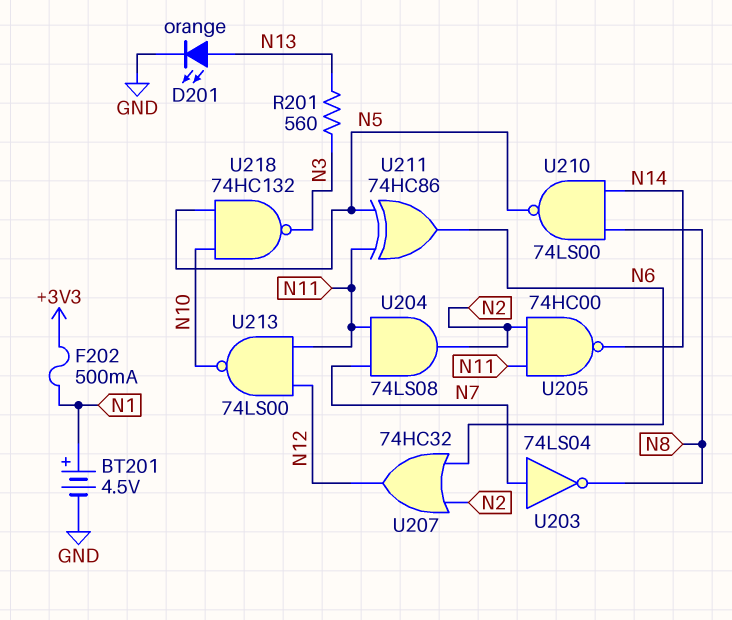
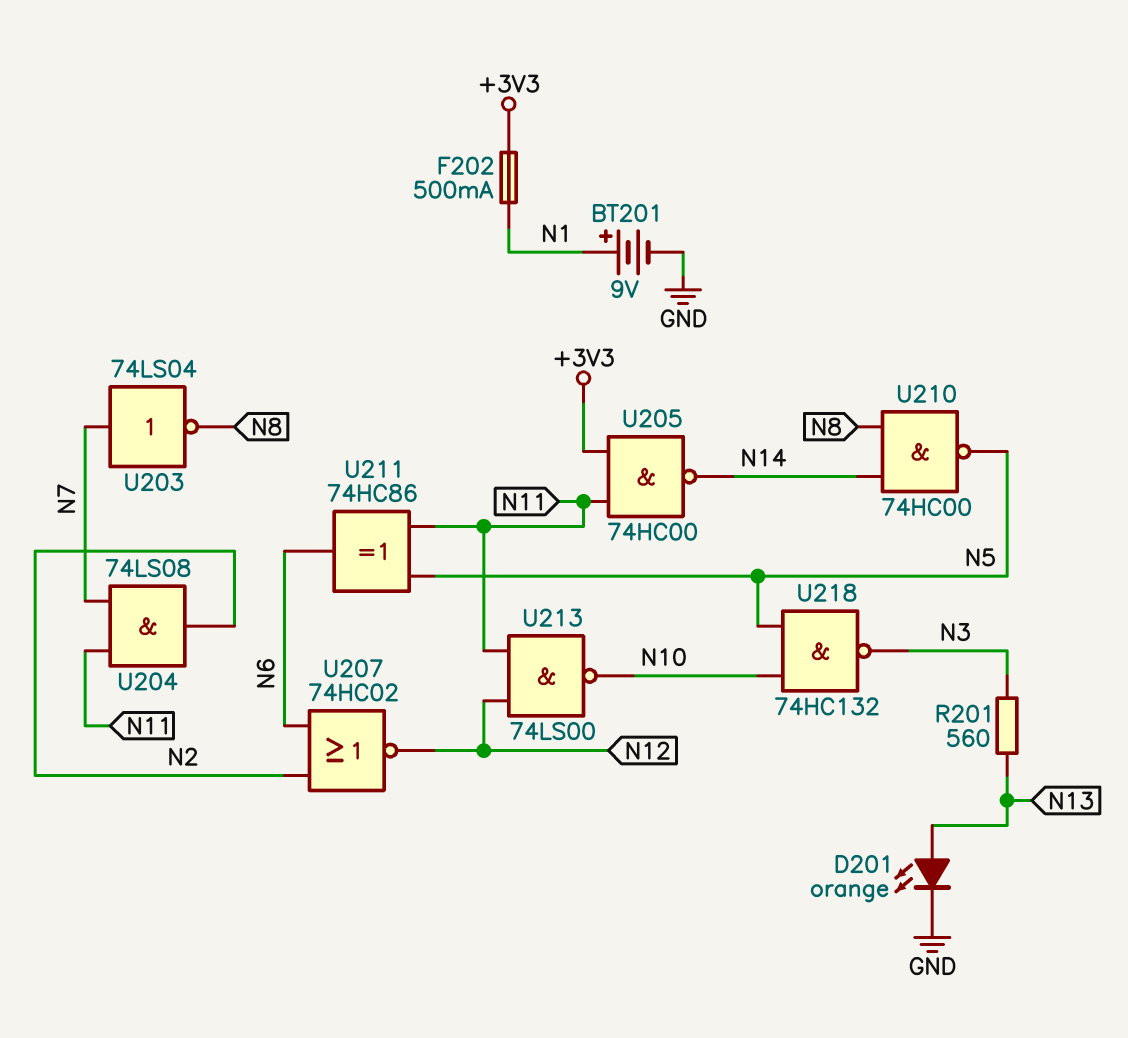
BT201: 4.5V (plus N1, minus GND) -> 9V (plus N1, minus GND)
U205: NAND 74HC00 (in N2, in N11, out N14) -> NAND 74HC00 (in +3V3, in N11, out N14)
U207: OR 74HC32 (in N2, in N6, out N12) -> NOR 74HC02 (in N2, in N6, out N12)
U210: NAND 74LS00 (in N8, in N14, out N5) -> NAND 74HC00 (in N8, in N14, out N5)

